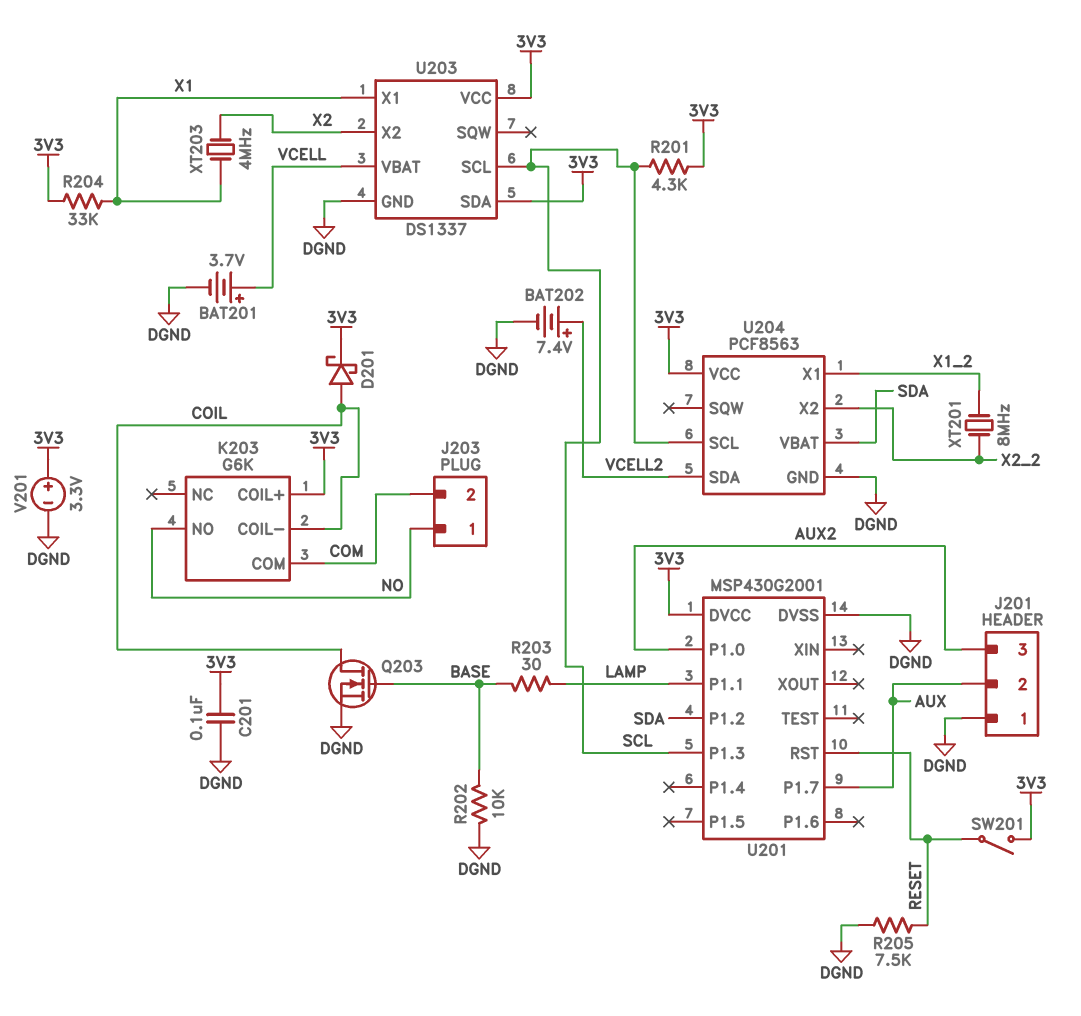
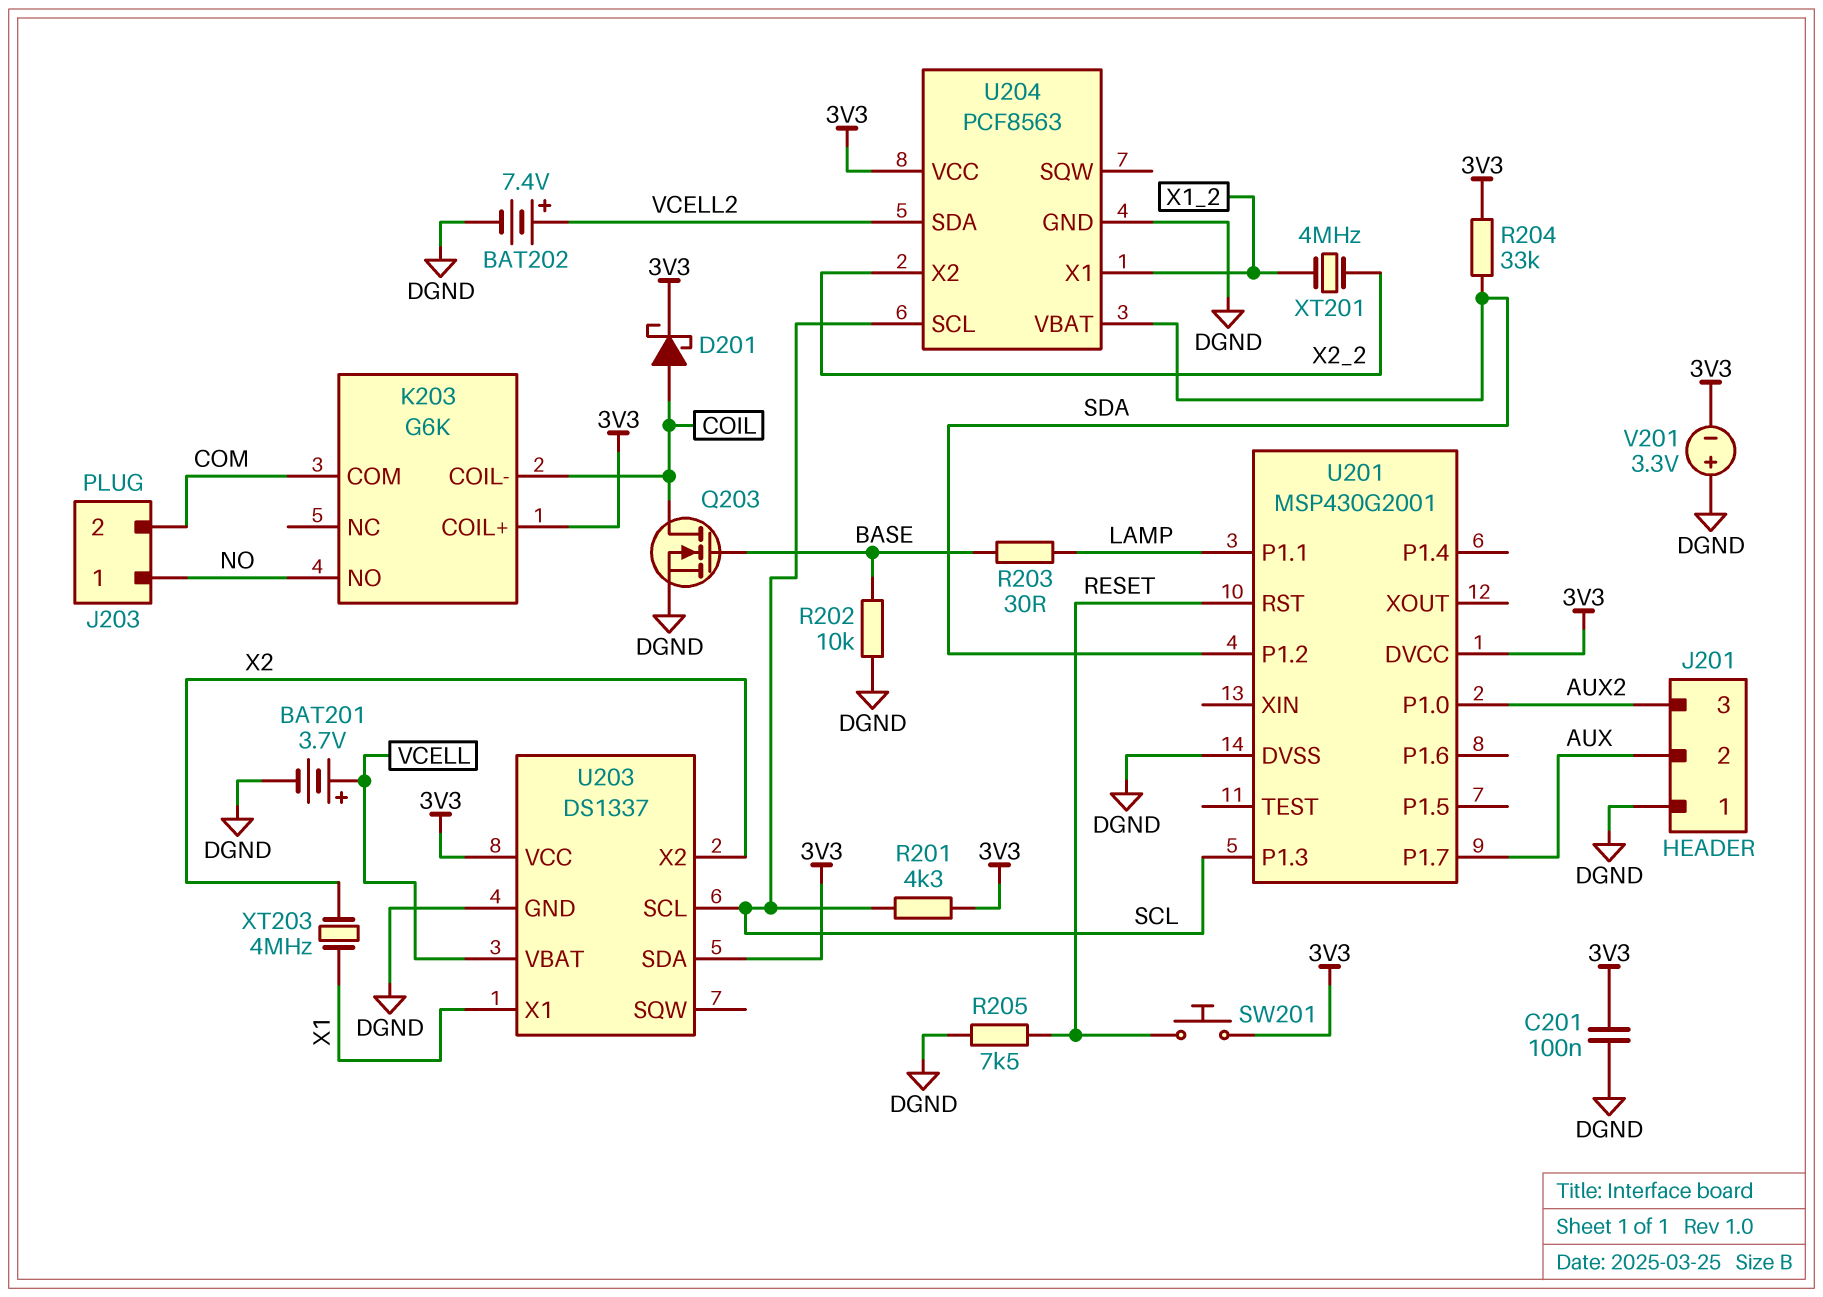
R204: 33k (3V3, X1) -> 33k (3V3, SDA)
SW201: switch (3V3, RESET) -> button (3V3, RESET)
V201: 3.3V (plus 3V3, minus DGND) -> 3.3V (plus DGND, minus 3V3)
XT201: 8MHz (X1_2, X2_2) -> 4MHz (X1_2, X2_2)

